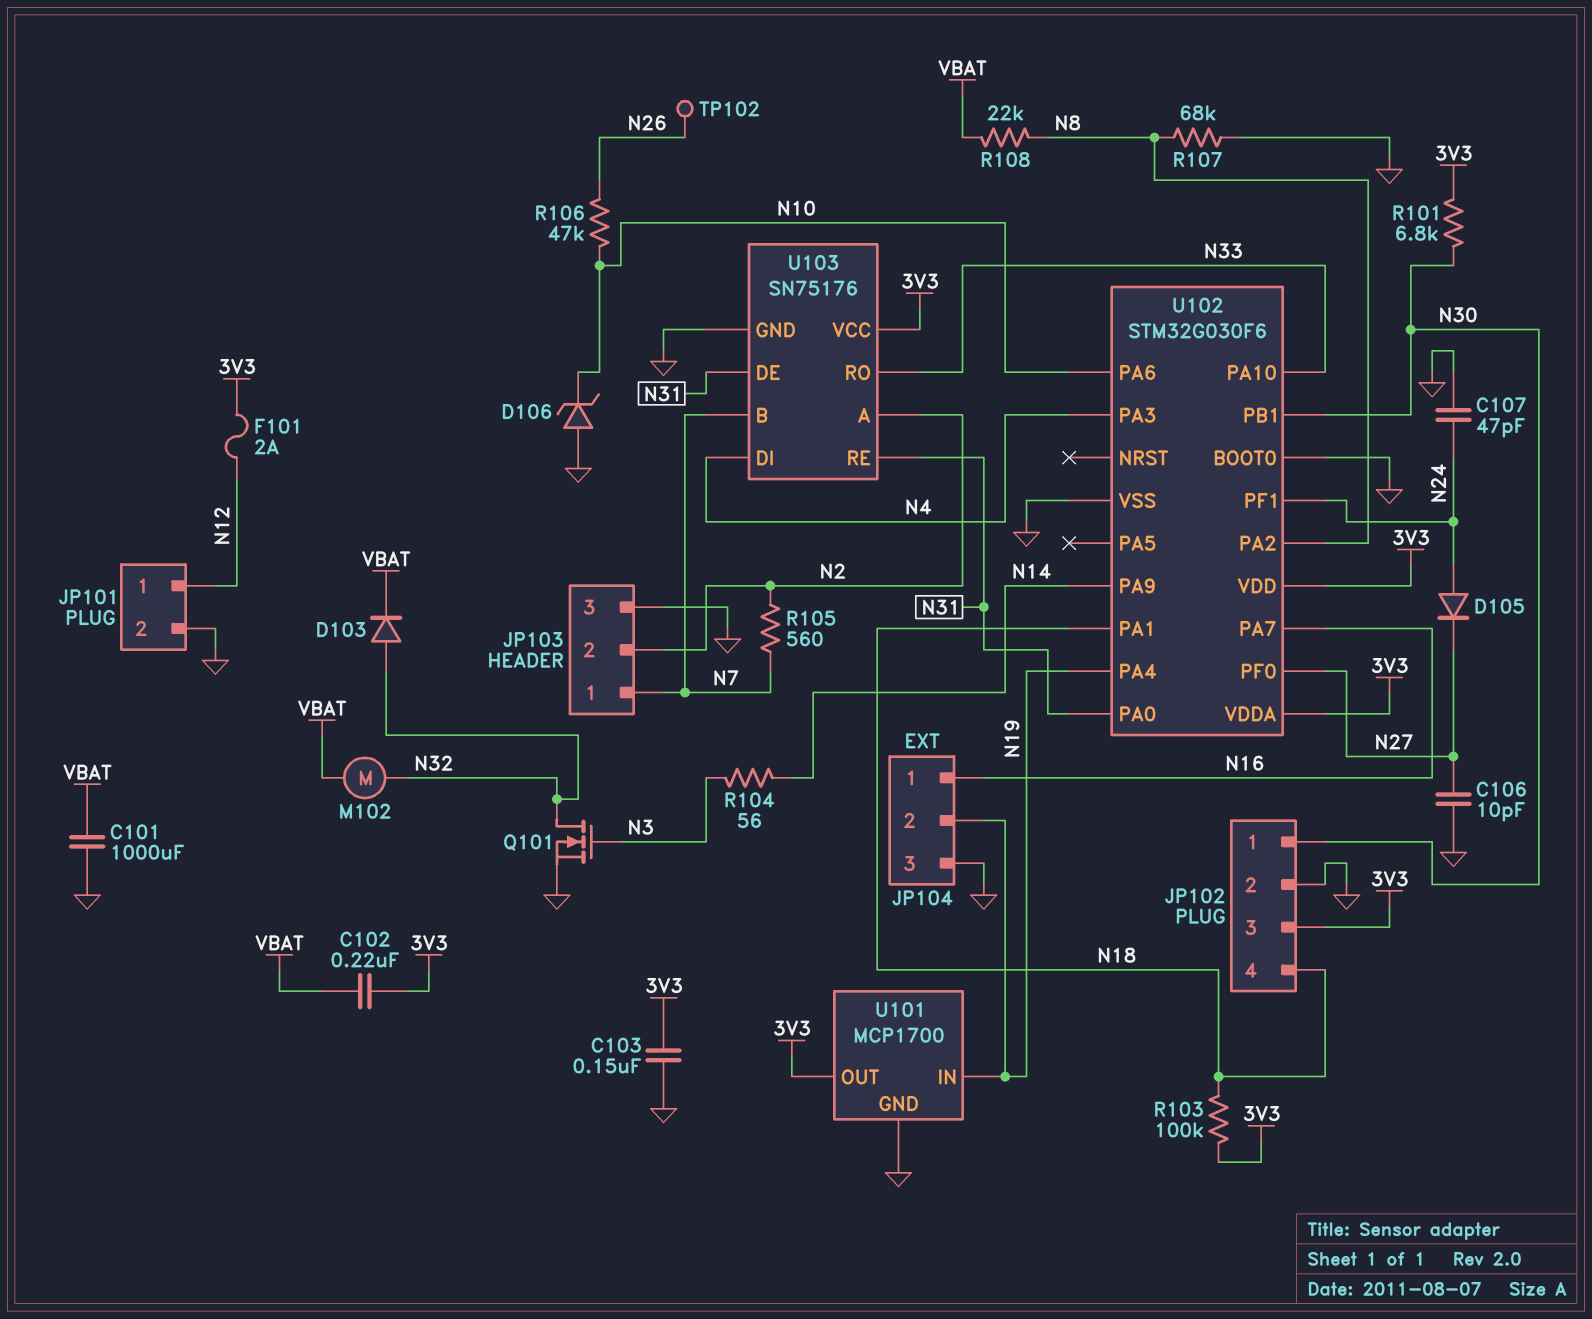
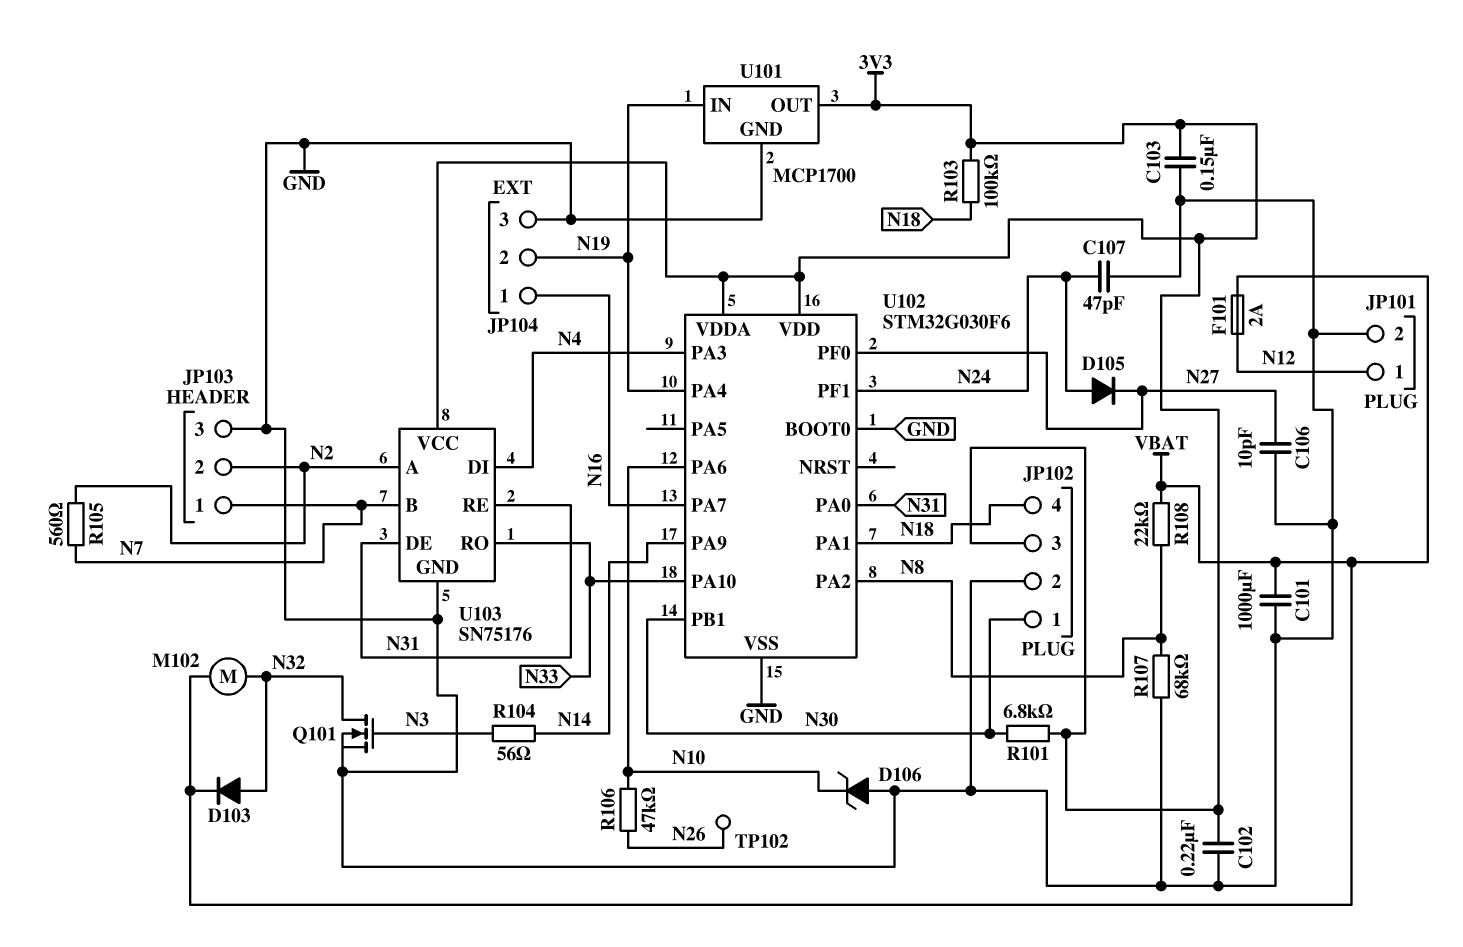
C102: 220nF (3V3, VBAT) -> 220nF (3V3, GND)
F101: 2A (3V3, N12) -> 2A (N12, VBAT)

